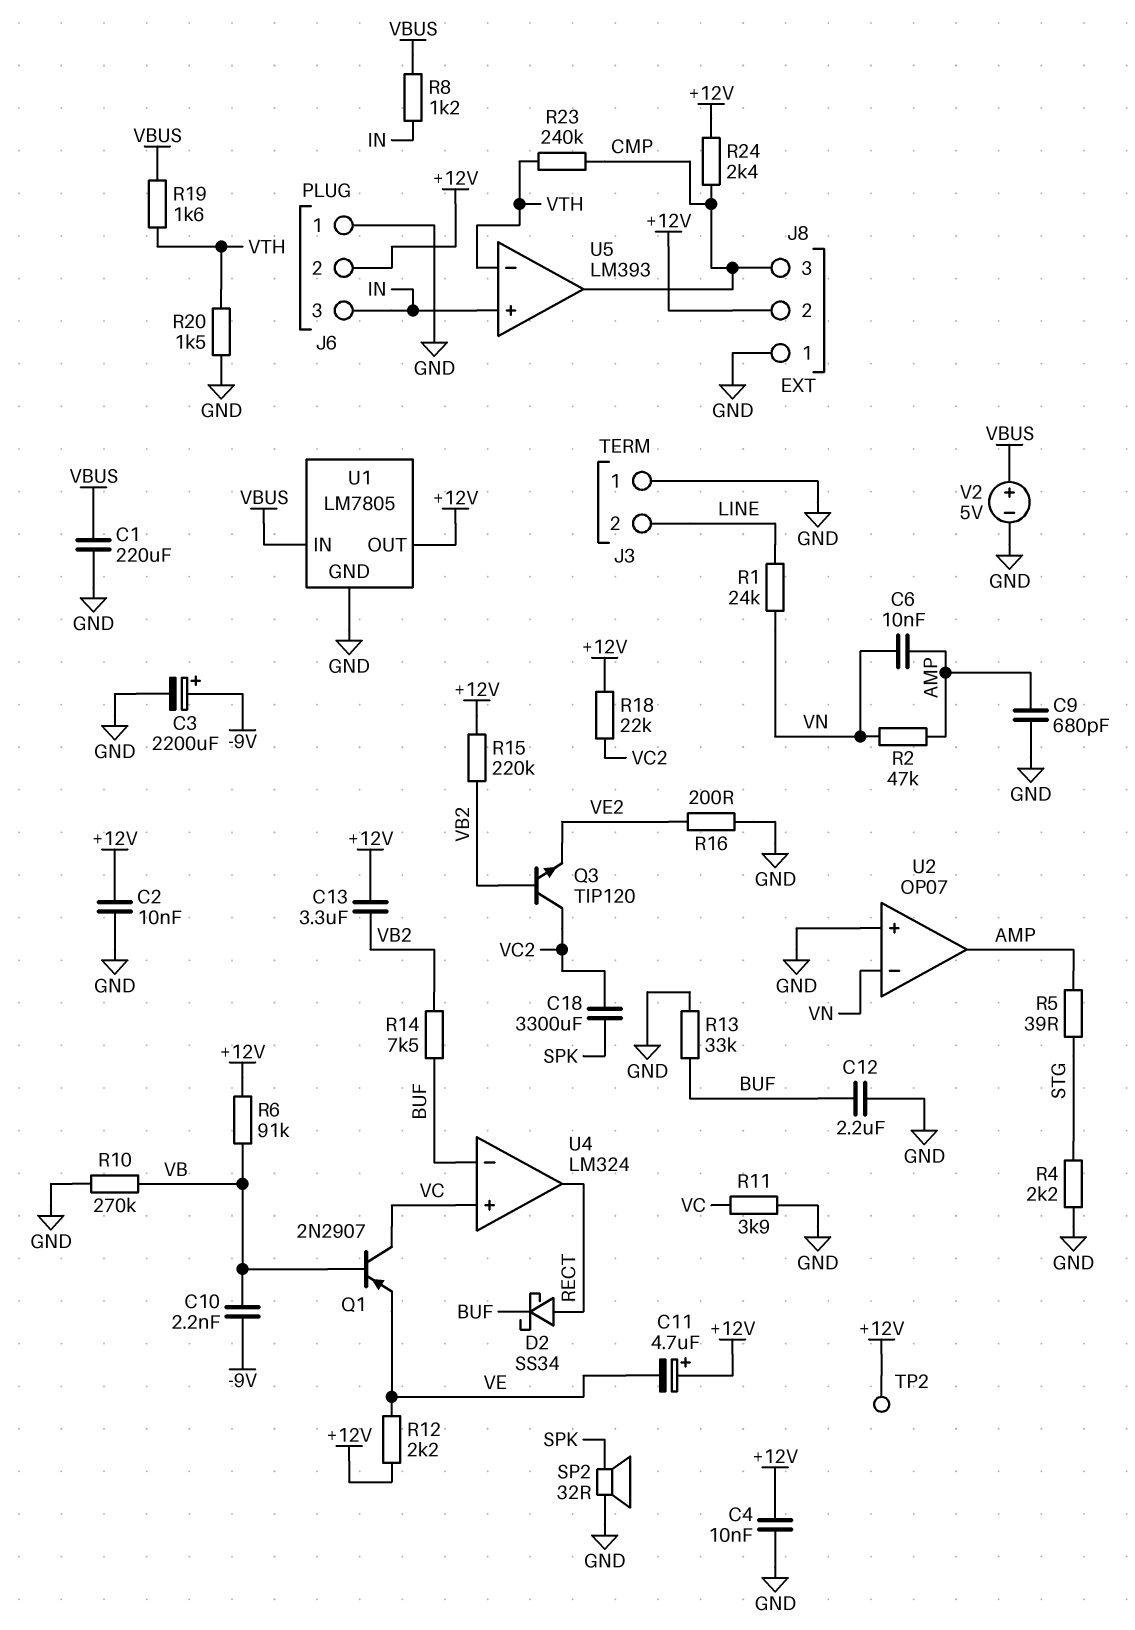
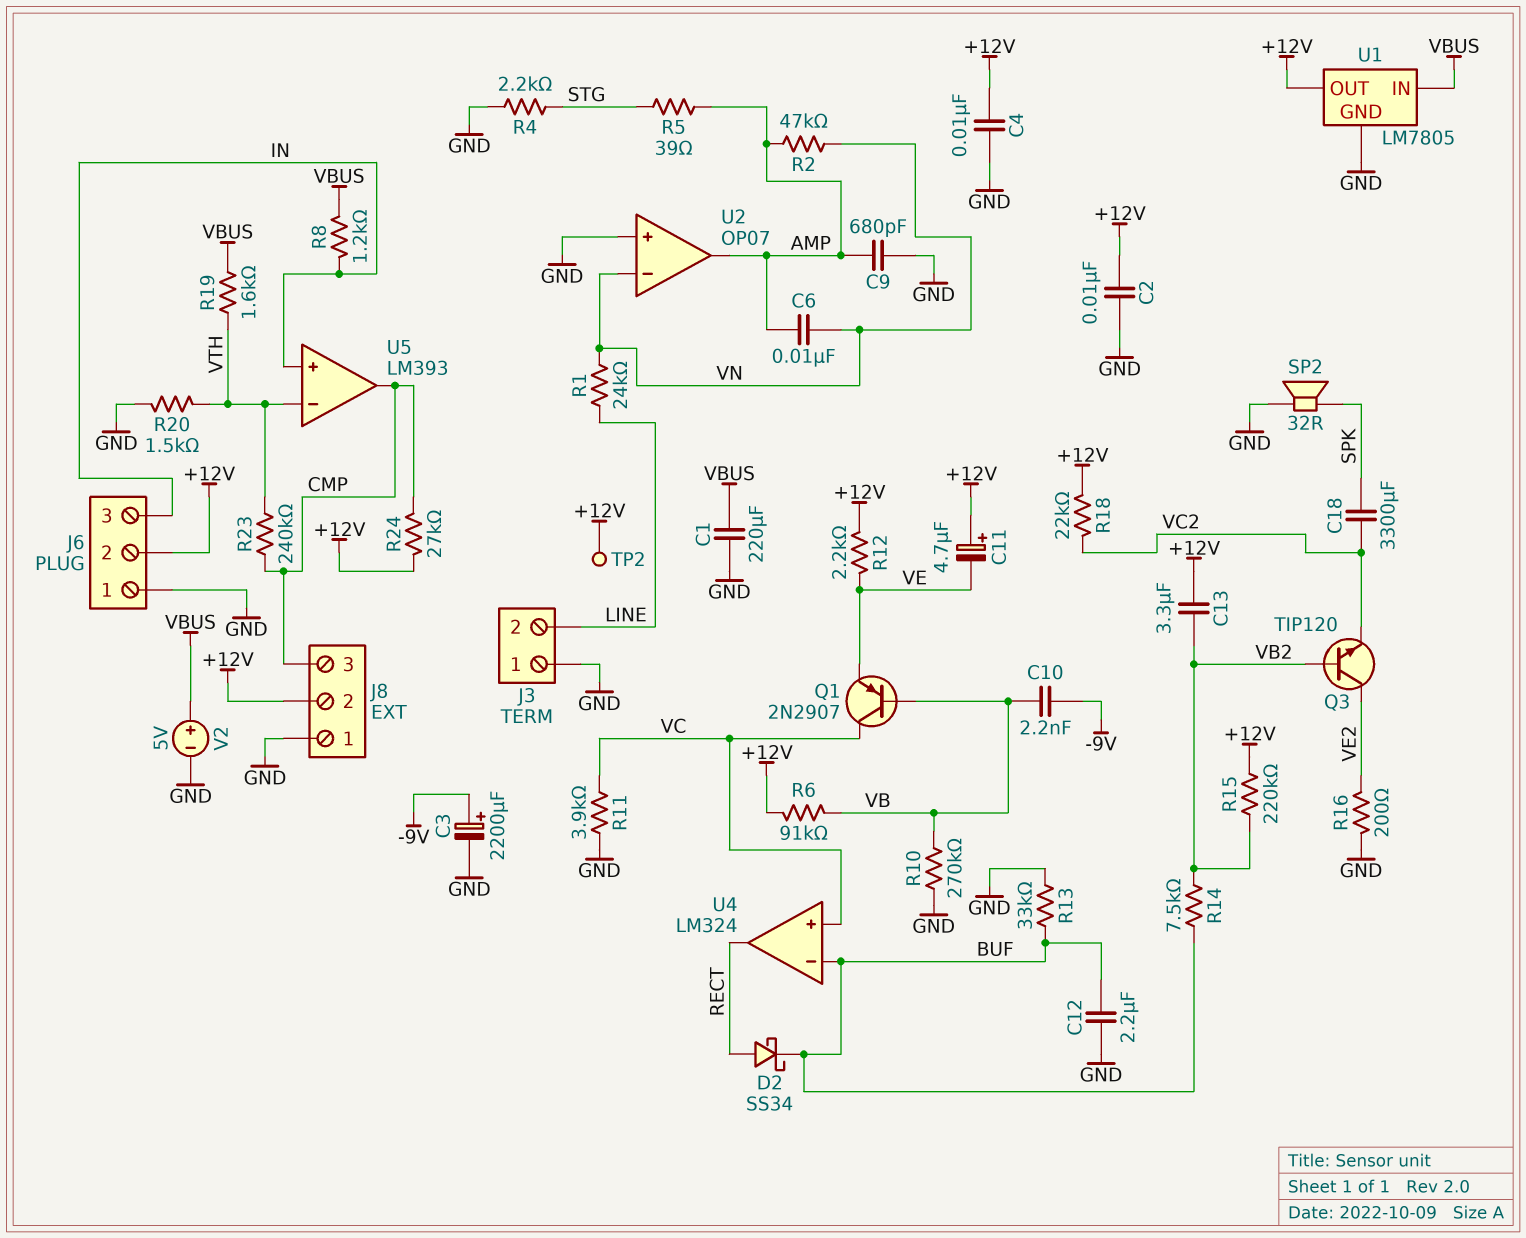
Q3: NPN TIP120 (B VB2, C VC2, E VE2) -> NPN TIP120 (B VB2, C VE2, E VC2)
R24: 2.4k (+12V, CMP) -> 27k (+12V, CMP)

